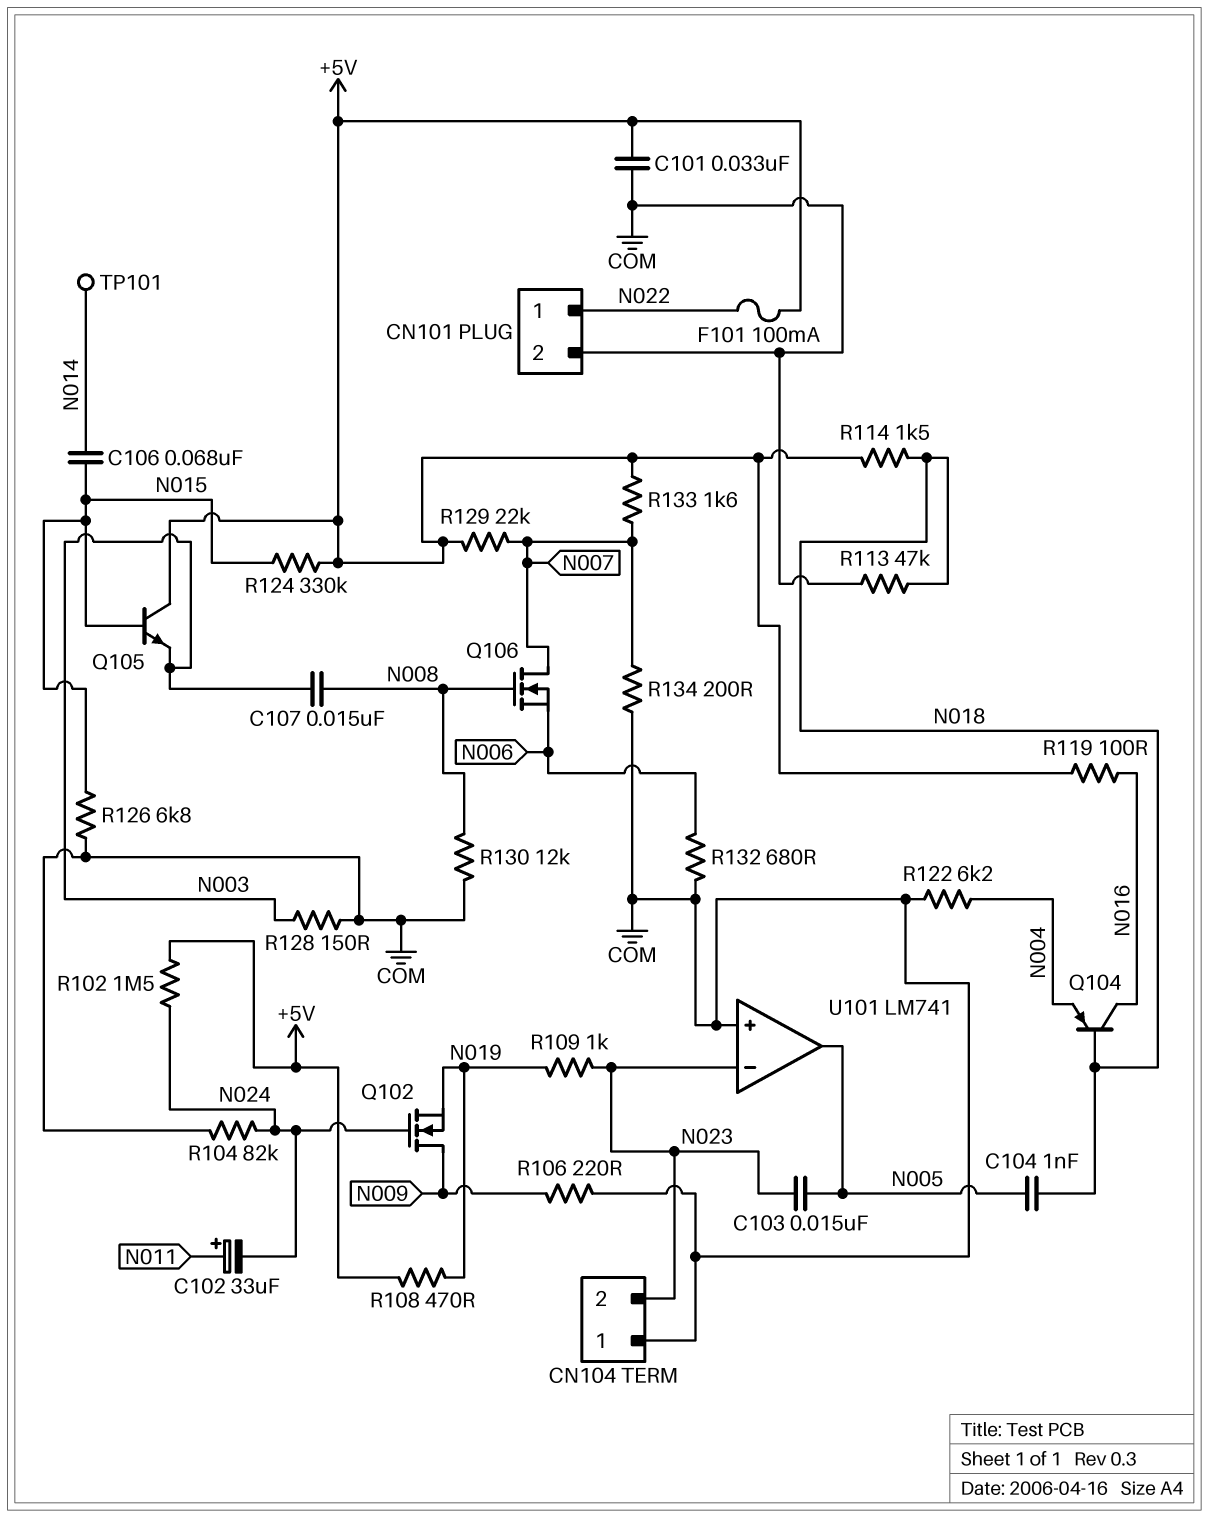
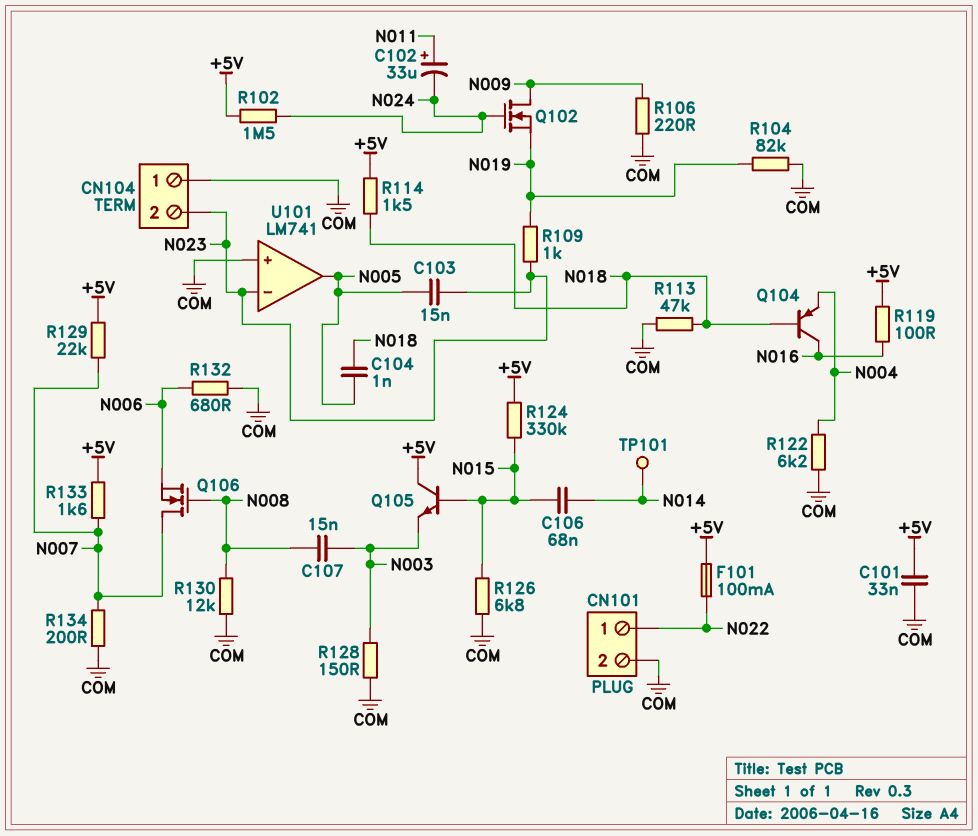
R104: 82k (COM, N024) -> 82k (COM, N019)
R108: 470 (+5V, N019) -> none

